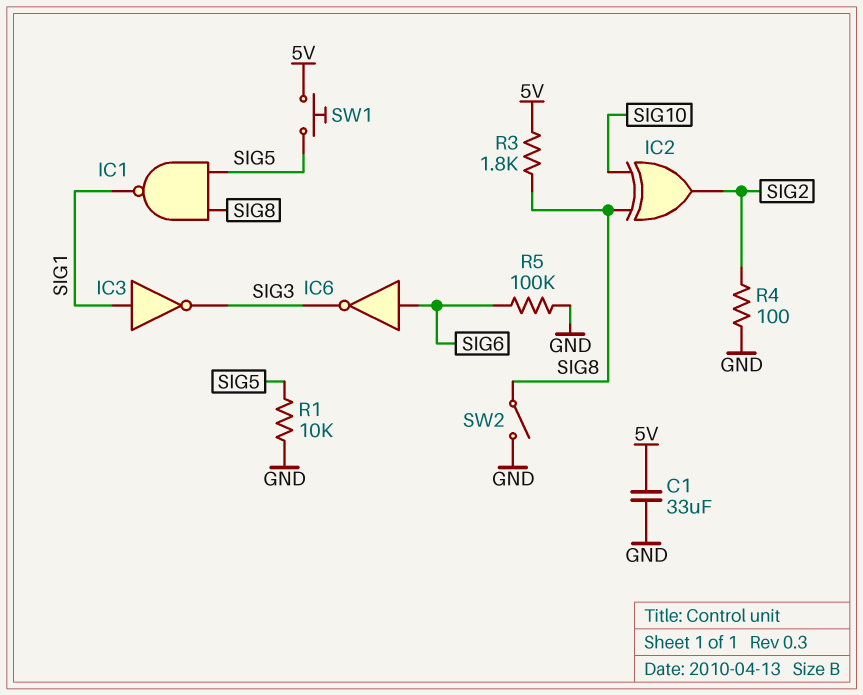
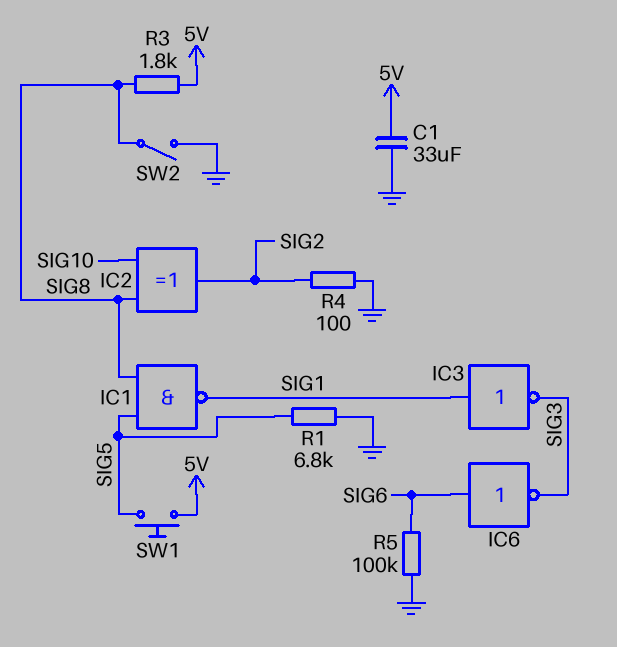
R1: 10k (GND, SIG5) -> 6.8k (GND, SIG5)

